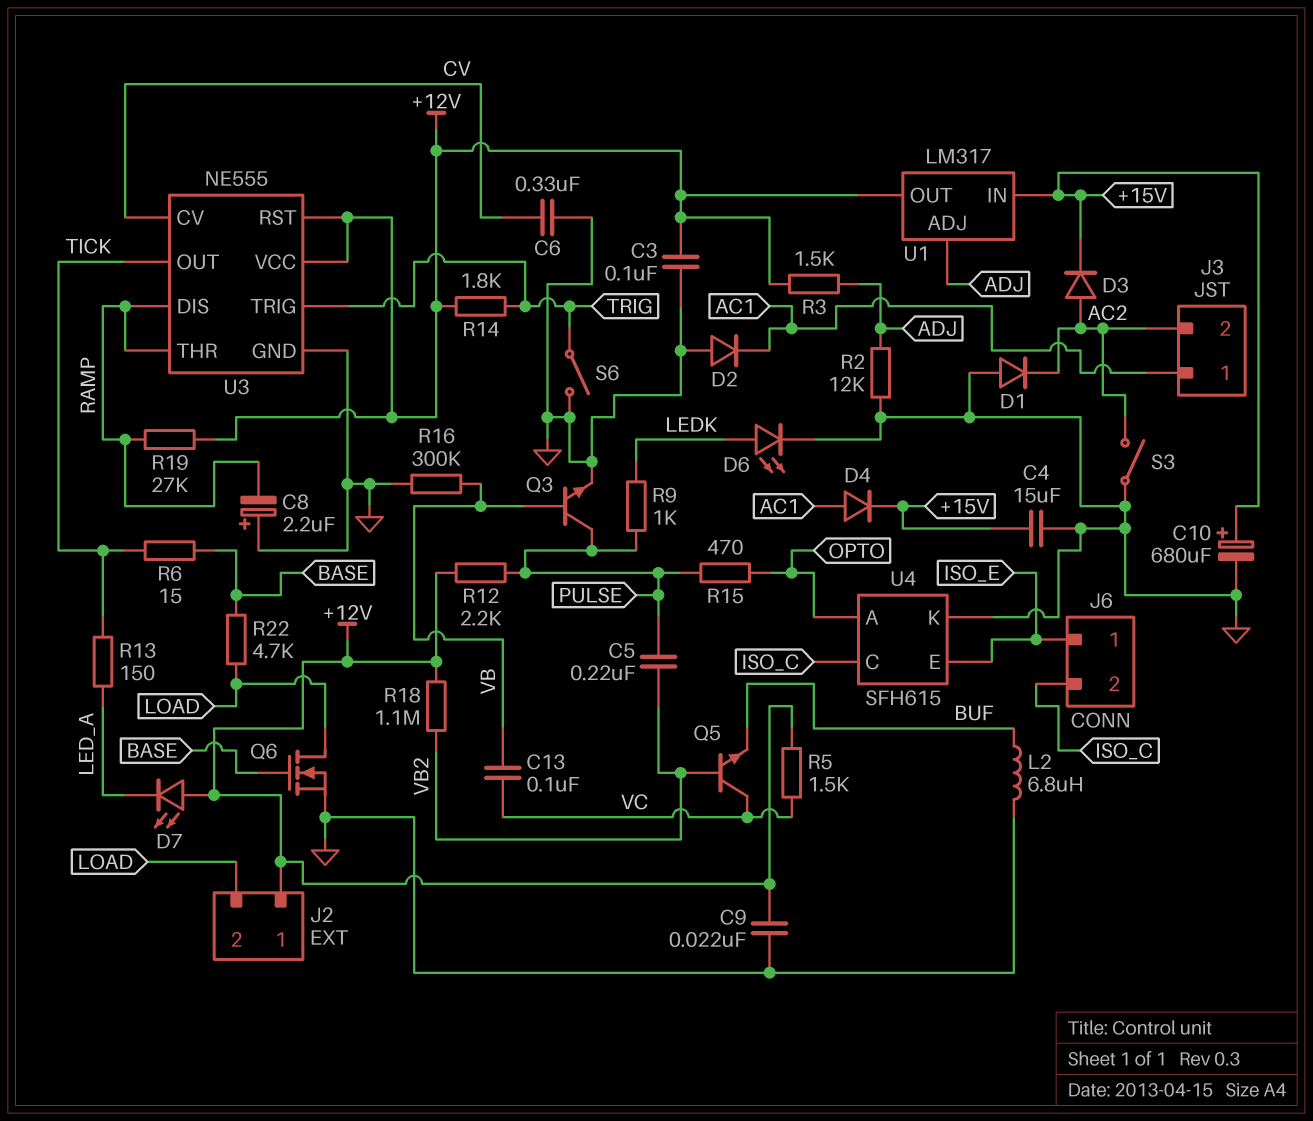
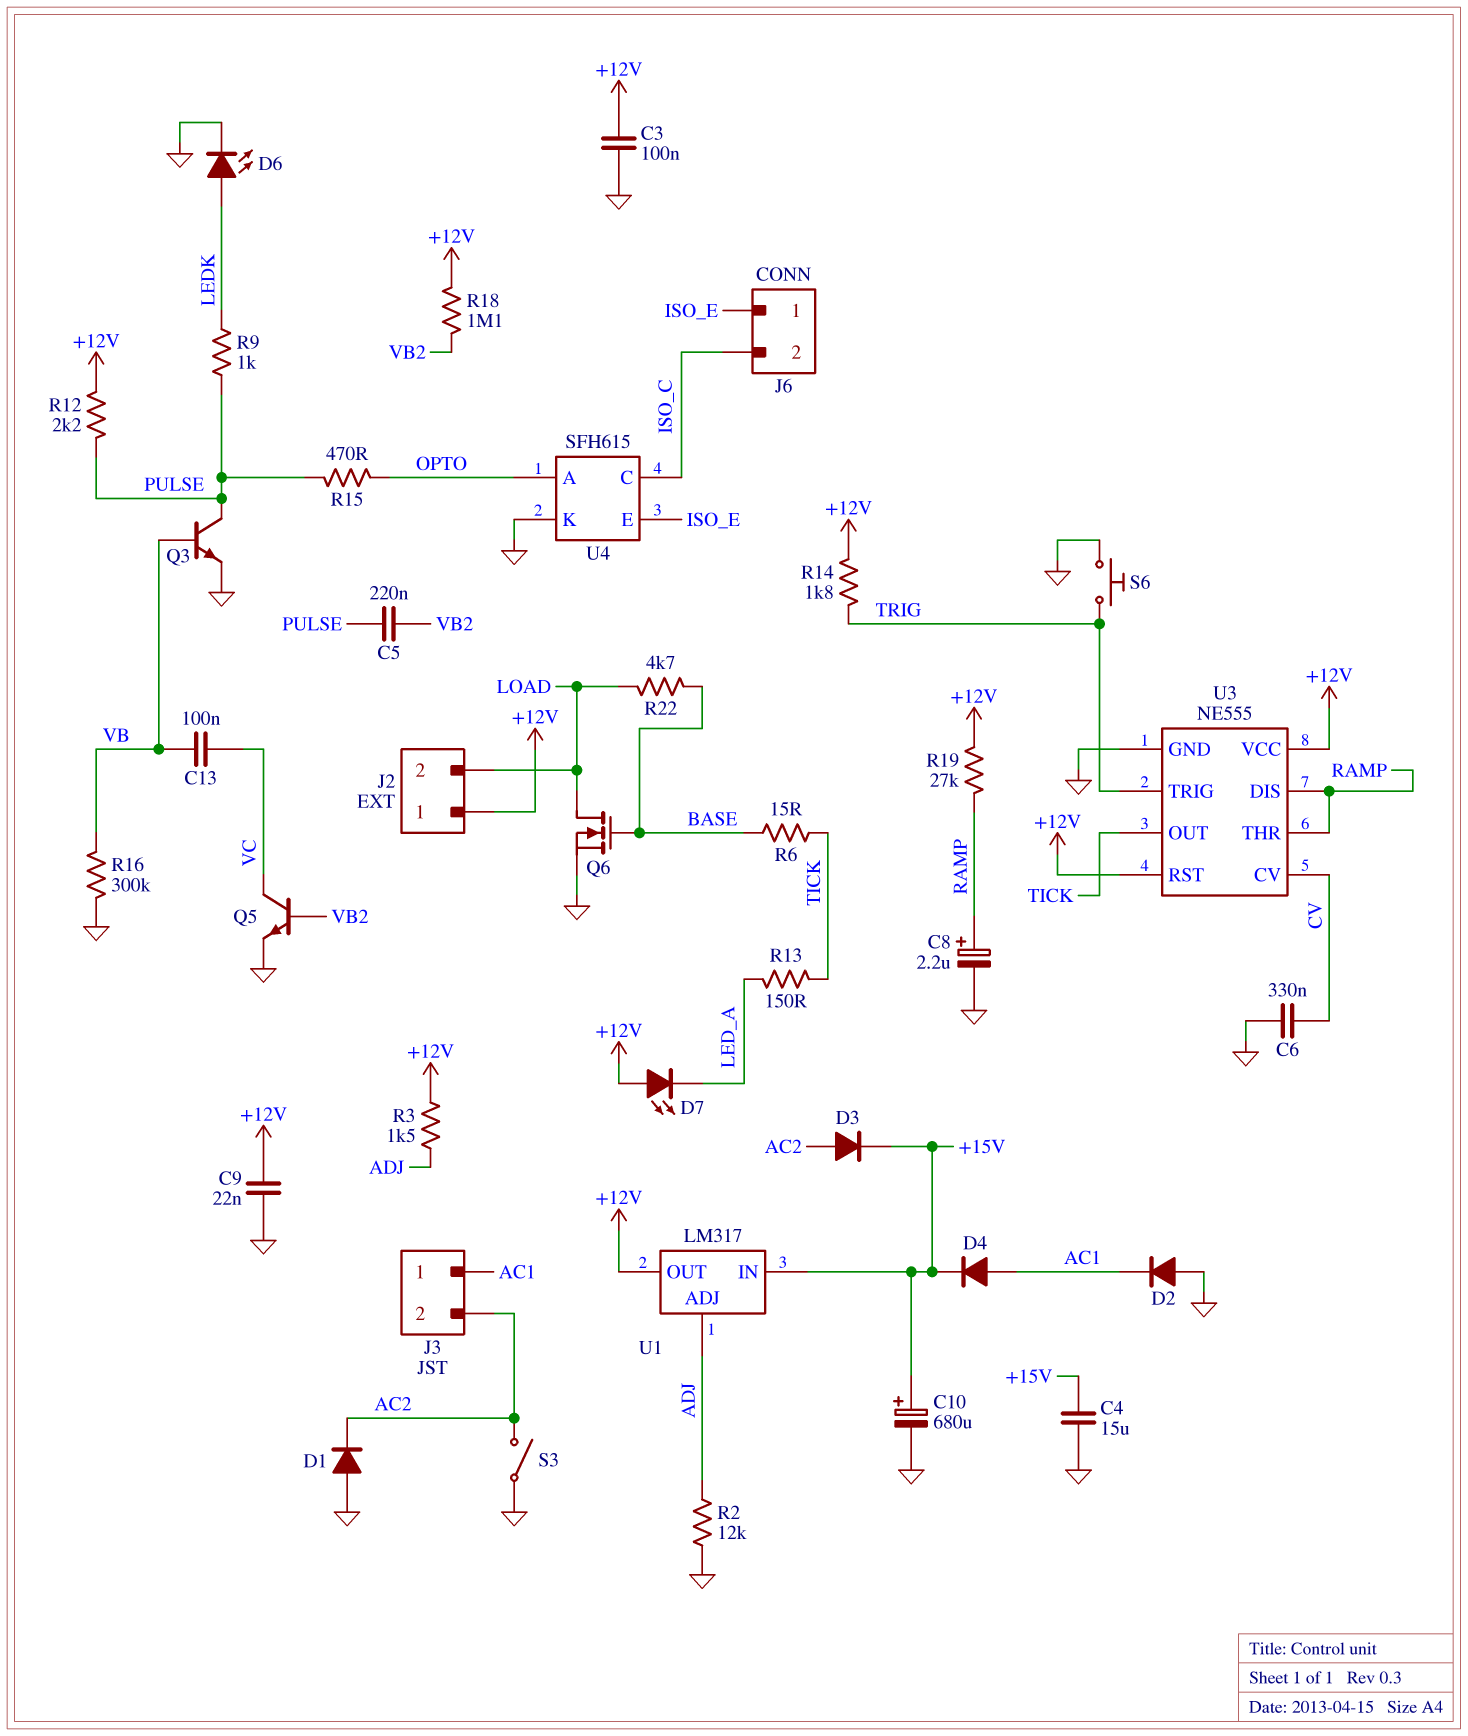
C8: 2.2uF (plus GND, minus RAMP) -> 2.2uF (plus RAMP, minus GND)
L2: 6.8uH (BUF, GND) -> none
Q5: NPN (B VB2, C VC, E BUF) -> NPN (B VB2, C VC, E GND)
R5: 1.5k (+12V, VC) -> none
S6: switch (GND, TRIG) -> button (GND, TRIG)

